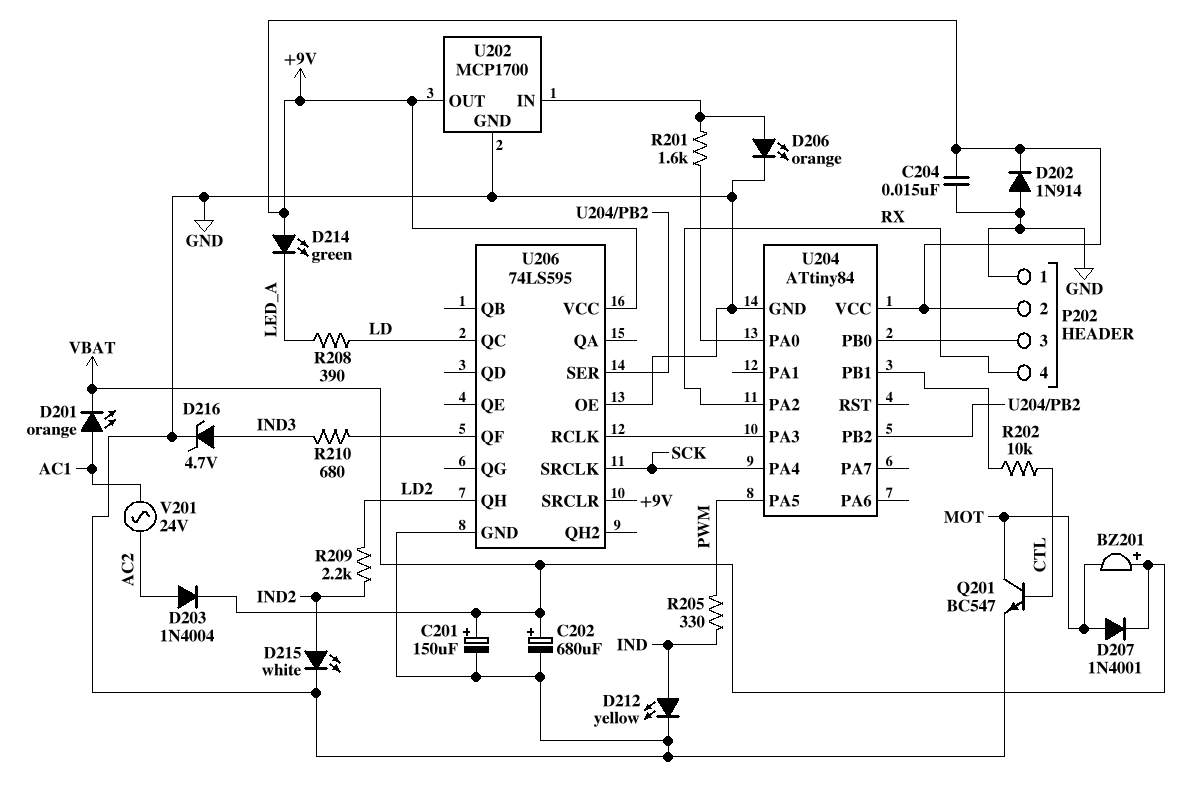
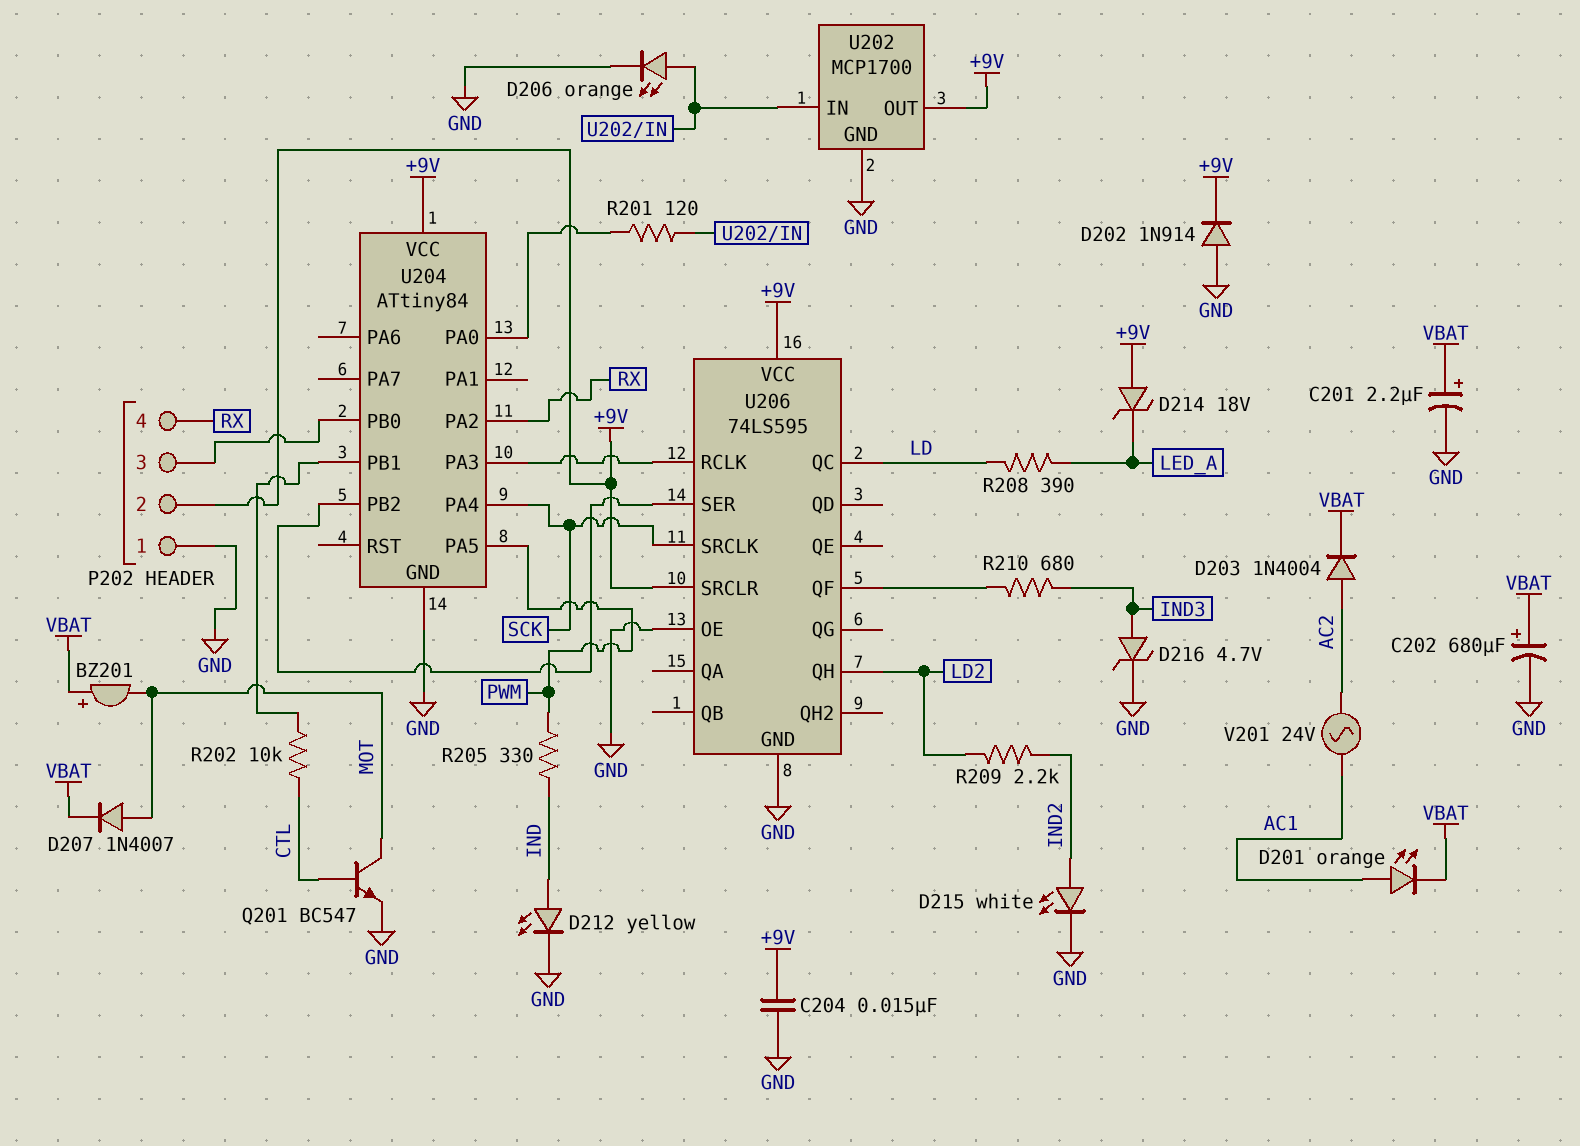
C201: 150uF (plus VBAT, minus GND) -> 2.2uF (plus VBAT, minus GND)
D207: diode 1N4001 (A MOT, K VBAT) -> diode 1N4007 (A MOT, K VBAT)
D214: LED green (A +9V, K LED_A) -> zener 18V (A +9V, K LED_A)
R201: 1.6k (U202/IN, U204/PA0) -> 120 (U202/IN, U204/PA0)

